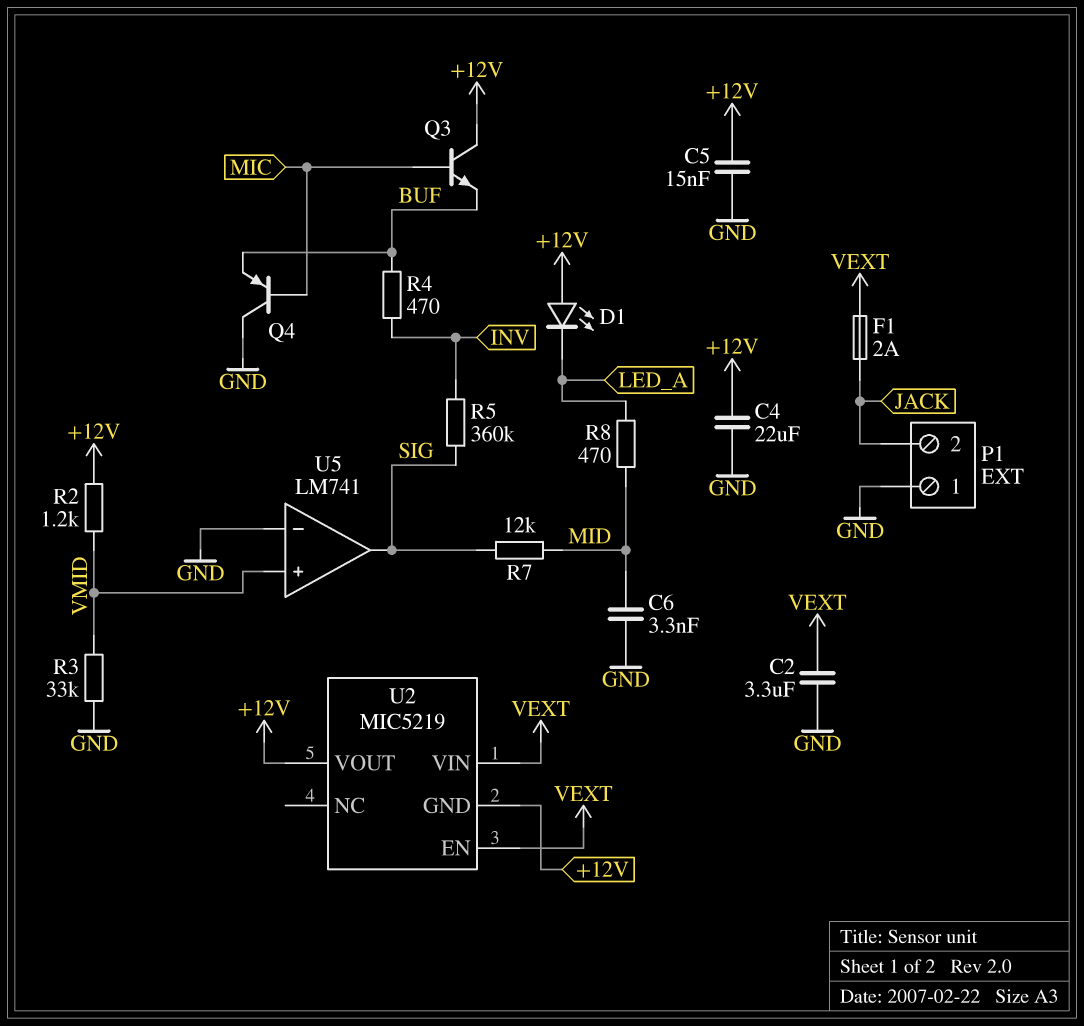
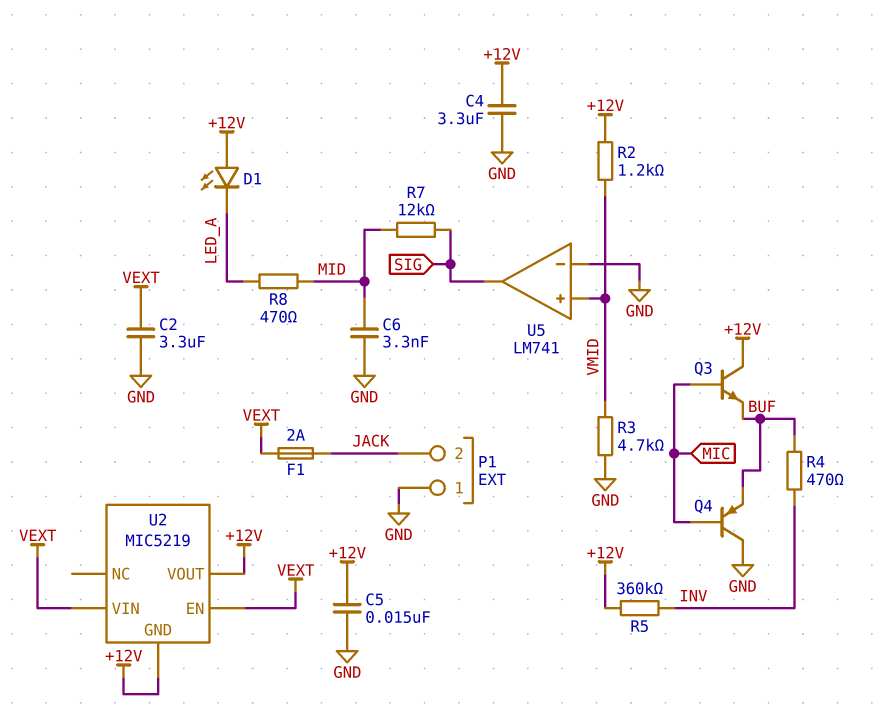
C4: 22uF (+12V, GND) -> 3.3uF (+12V, GND)
R3: 33k (GND, VMID) -> 4.7k (GND, VMID)
R5: 360k (INV, SIG) -> 360k (+12V, INV)

